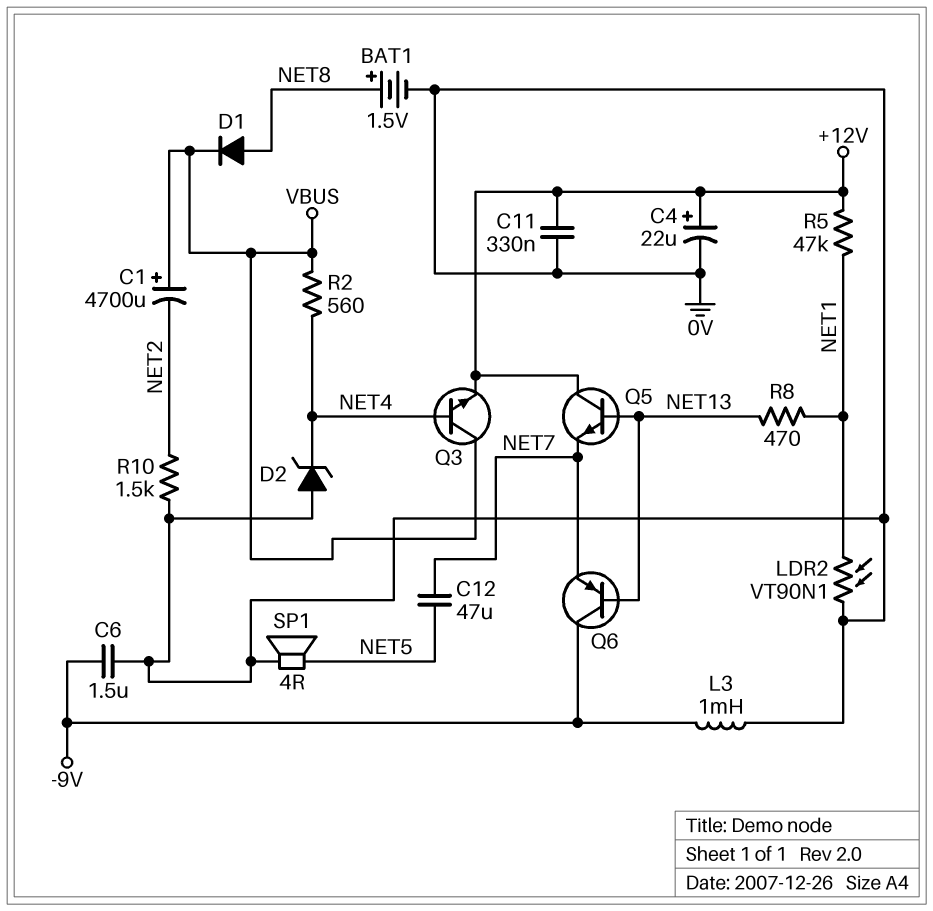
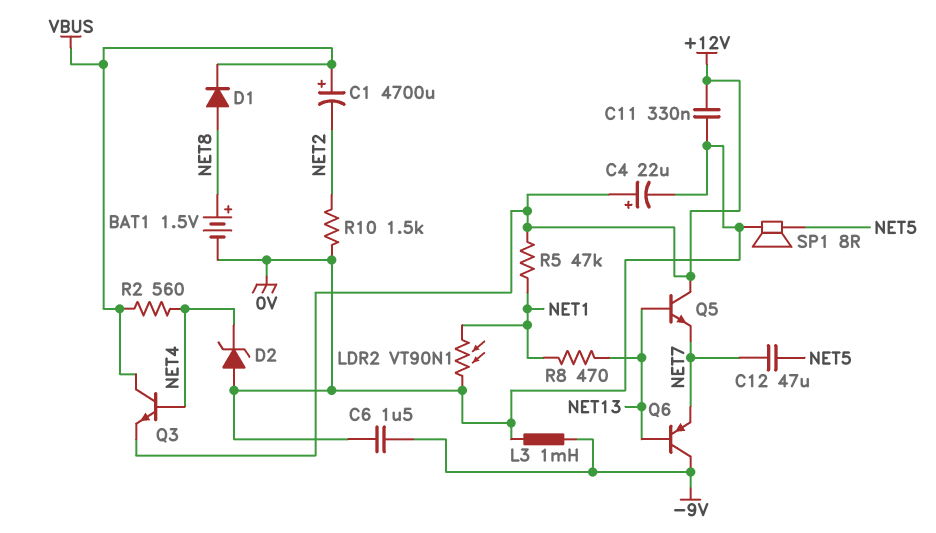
SP1: speaker 4R (0V, NET5) -> speaker 8R (0V, NET5)

